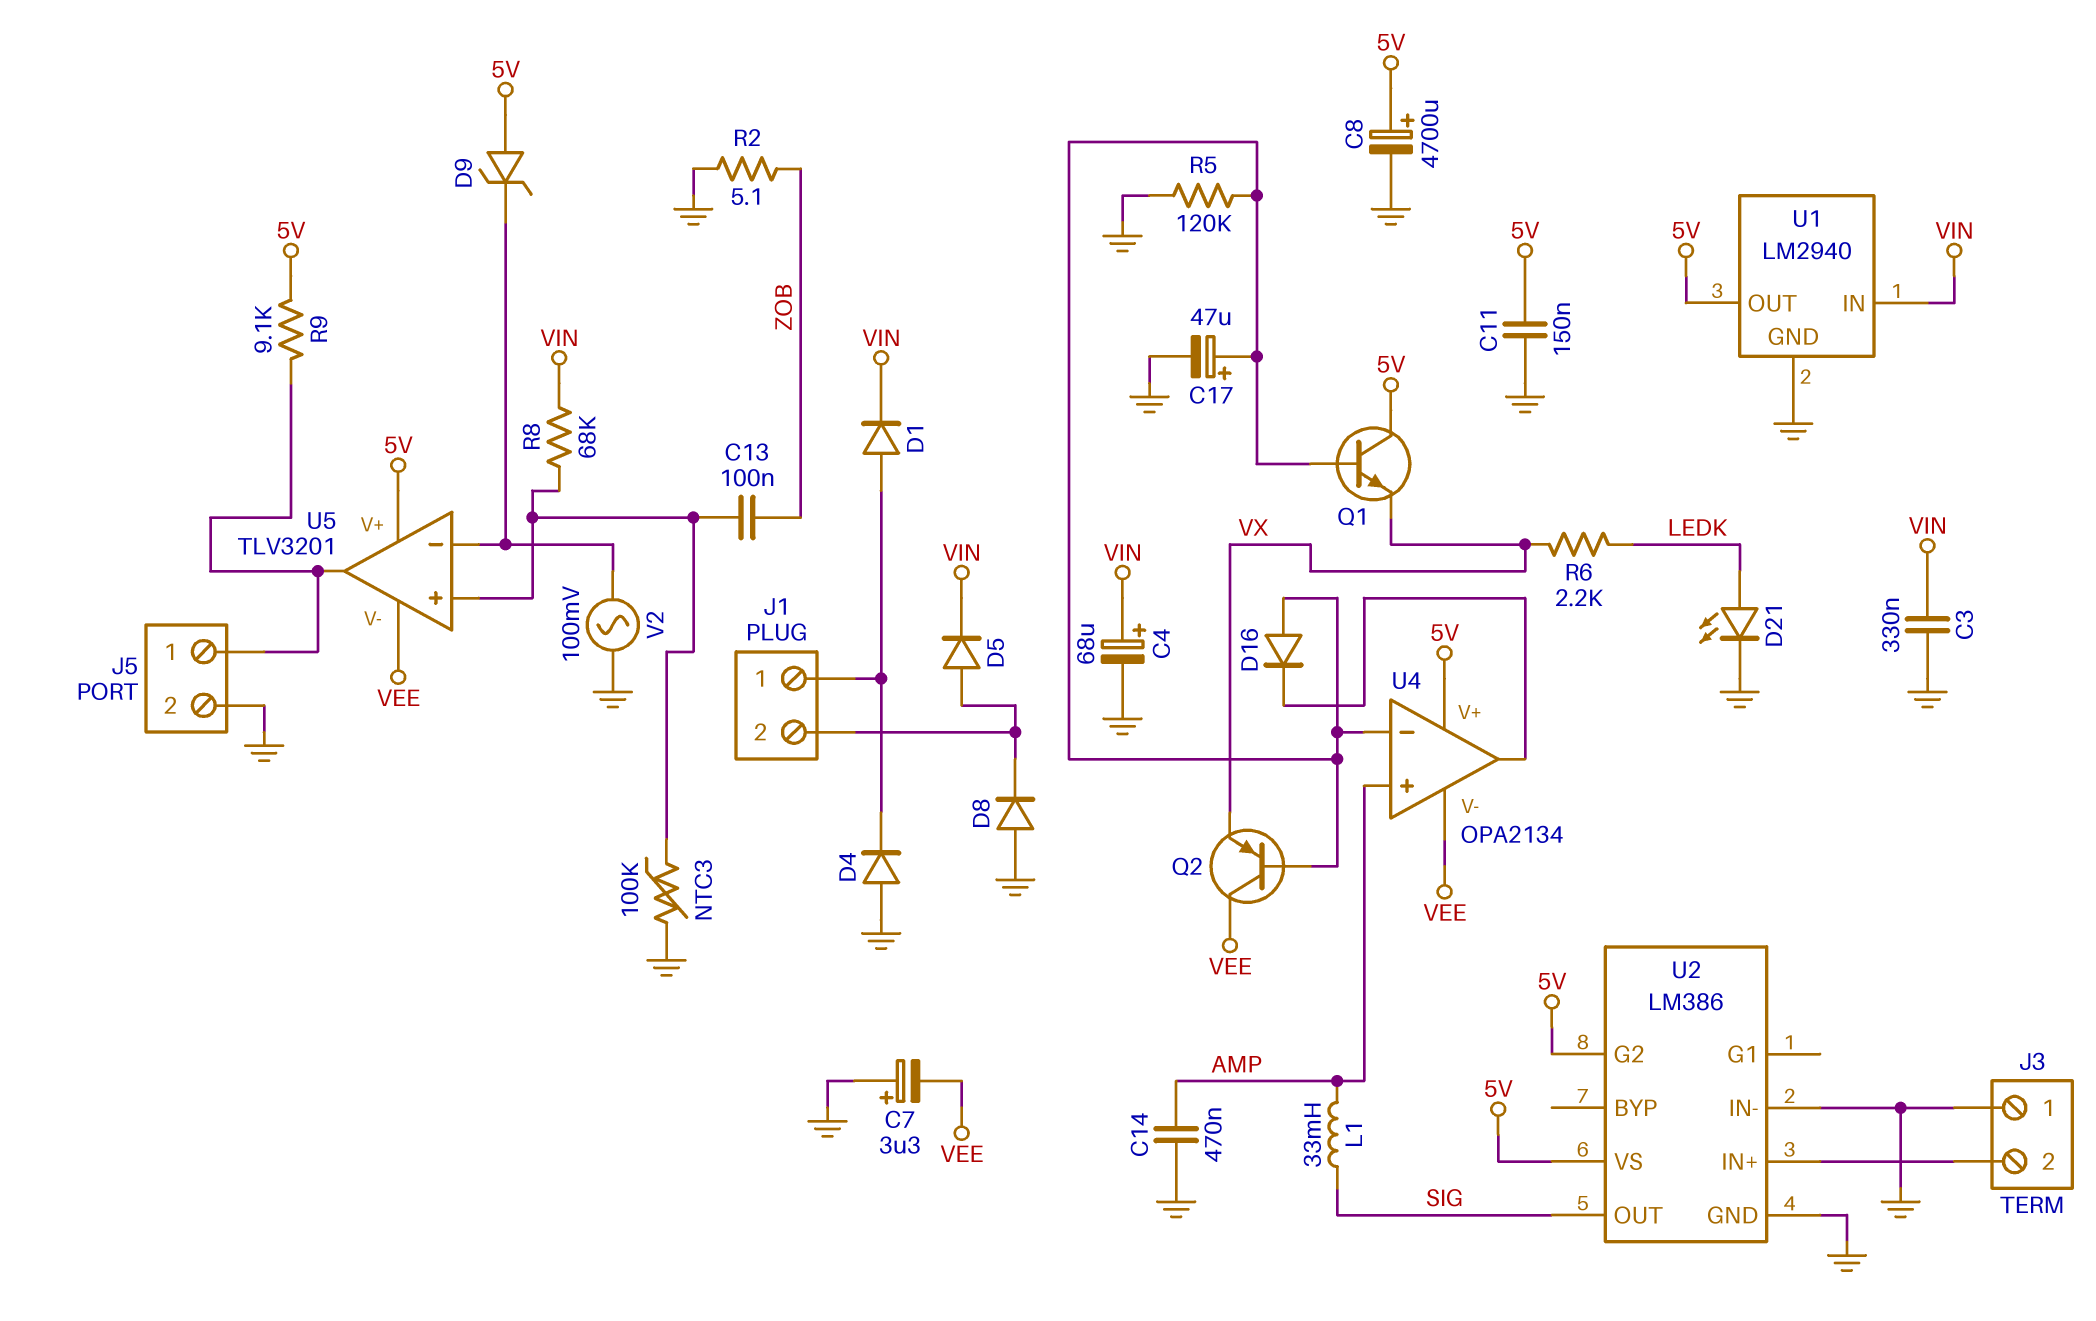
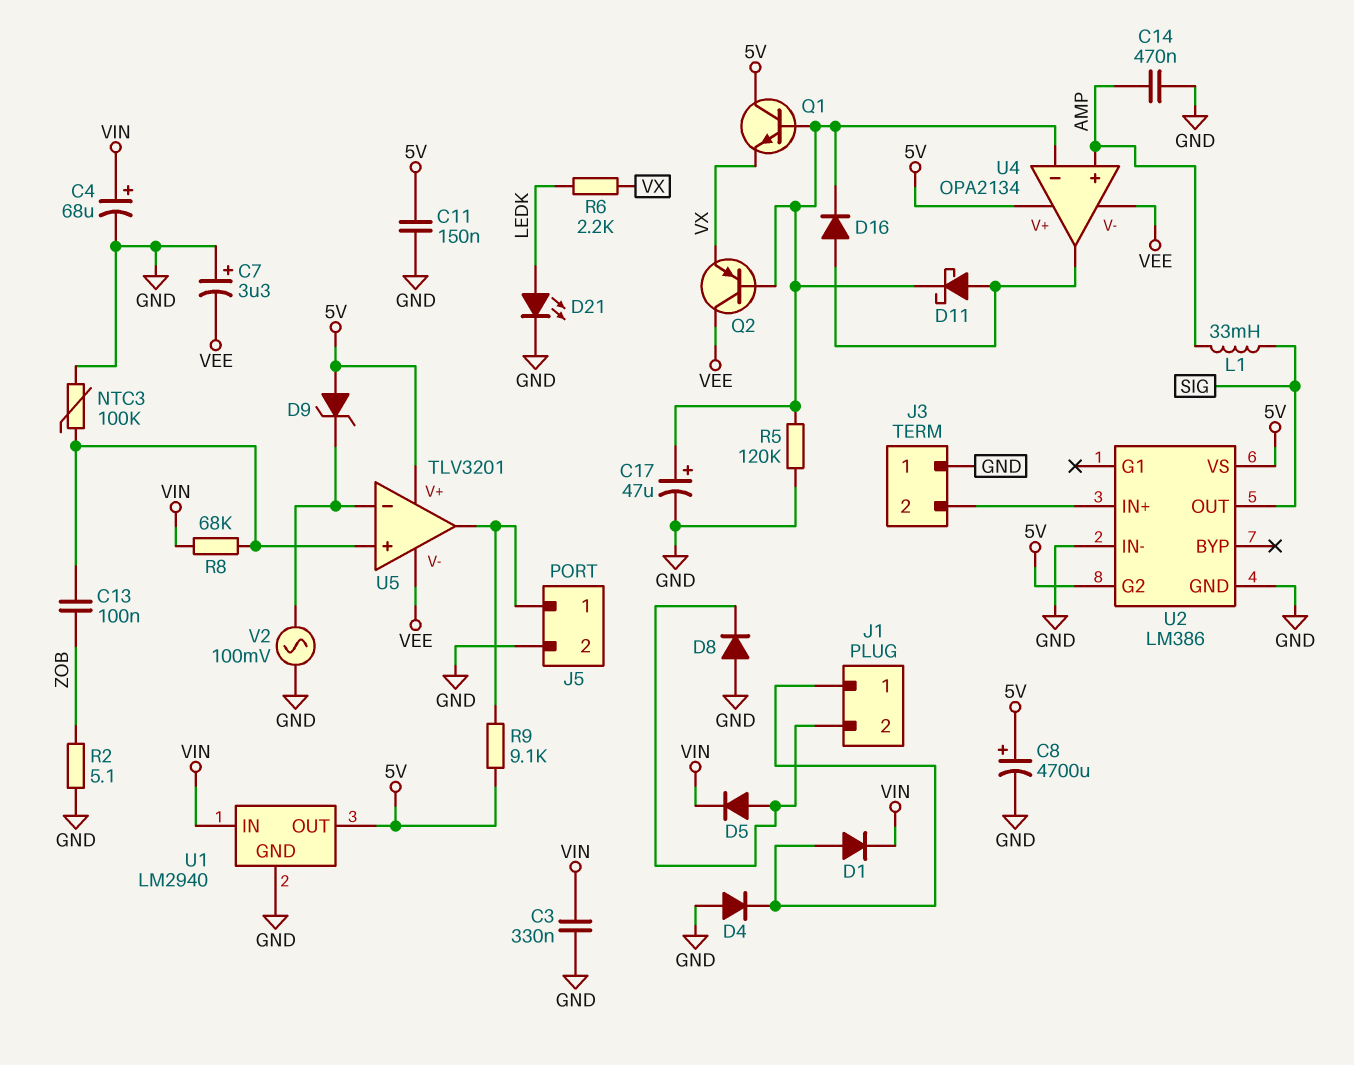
D11: none -> schottky (A U4/out, K U4/in-)
D16: diode (A U4/in-, K U4/out) -> diode (A U4/out, K U4/in-)

